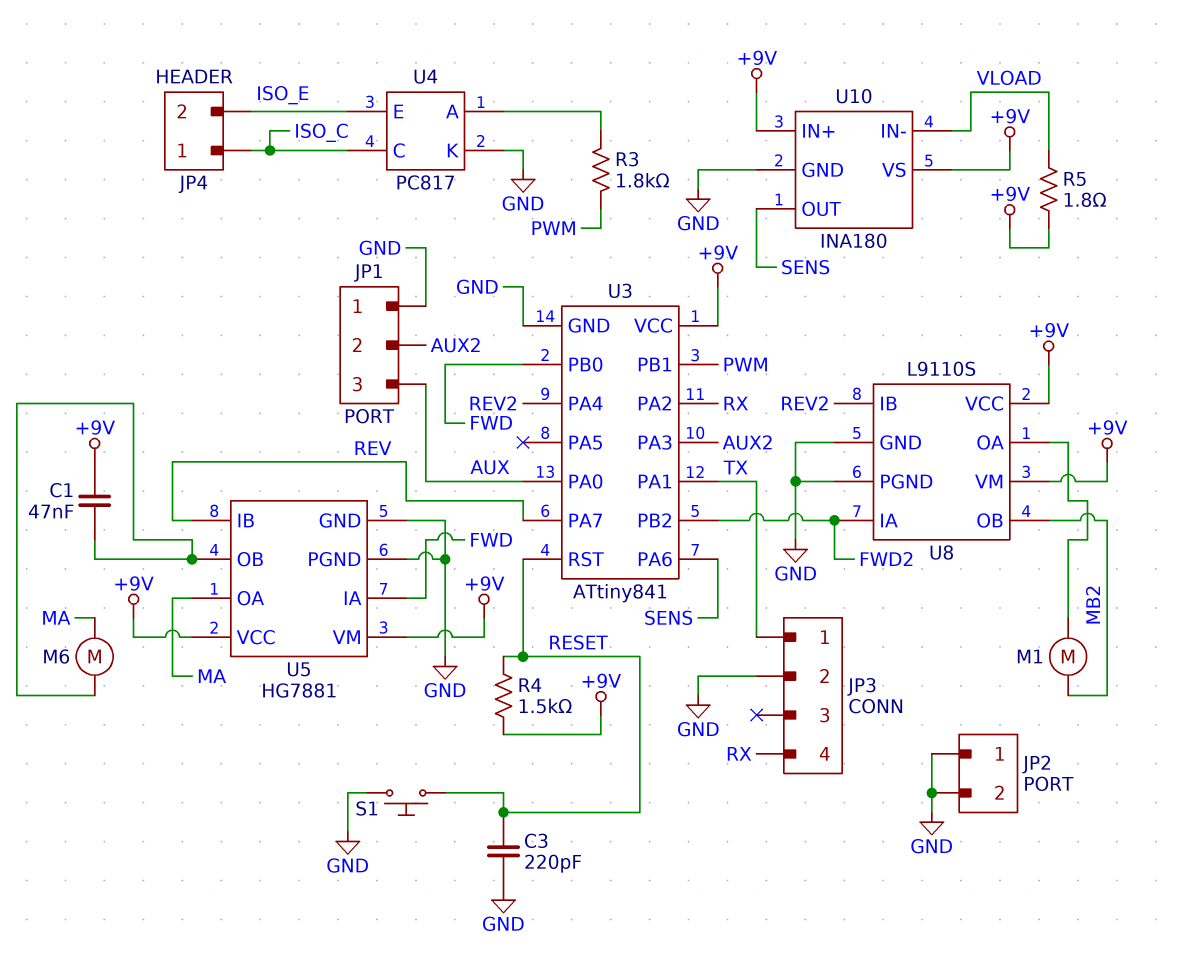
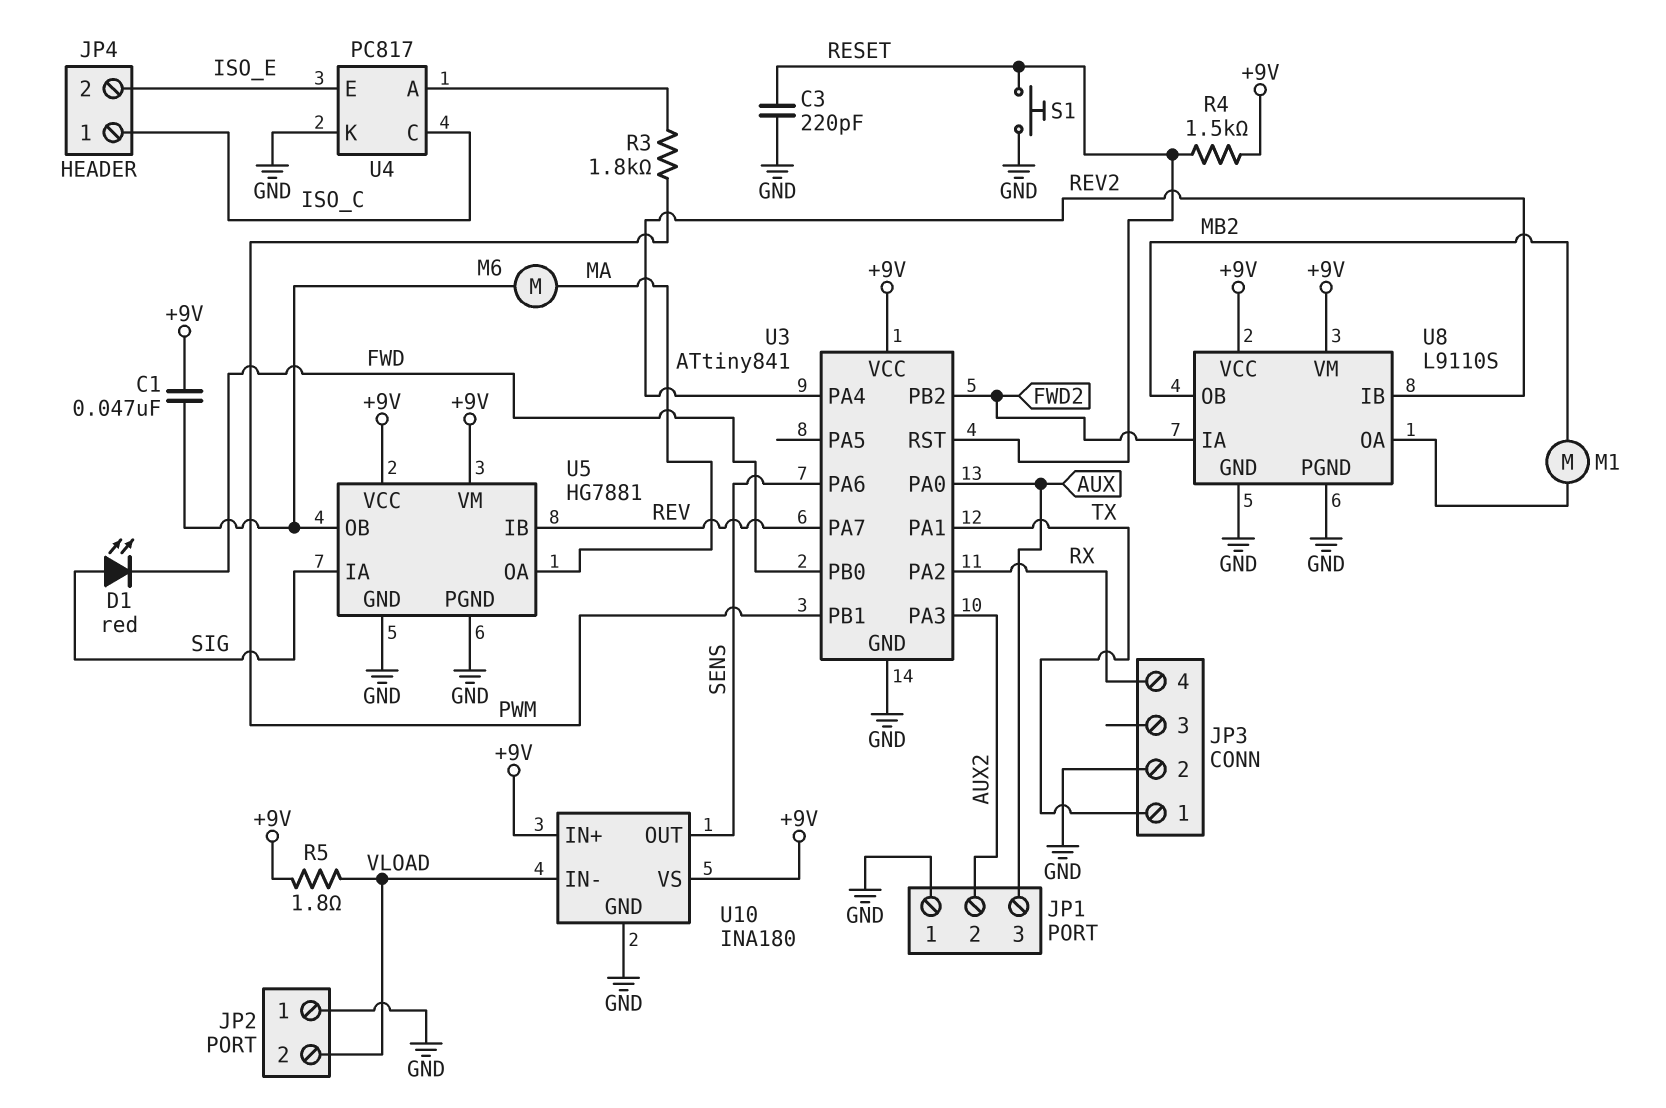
D1: none -> LED red (A SIG, K FWD)
JP2 pin 2: GND -> VLOAD
U5 pin IA: FWD -> SIG

